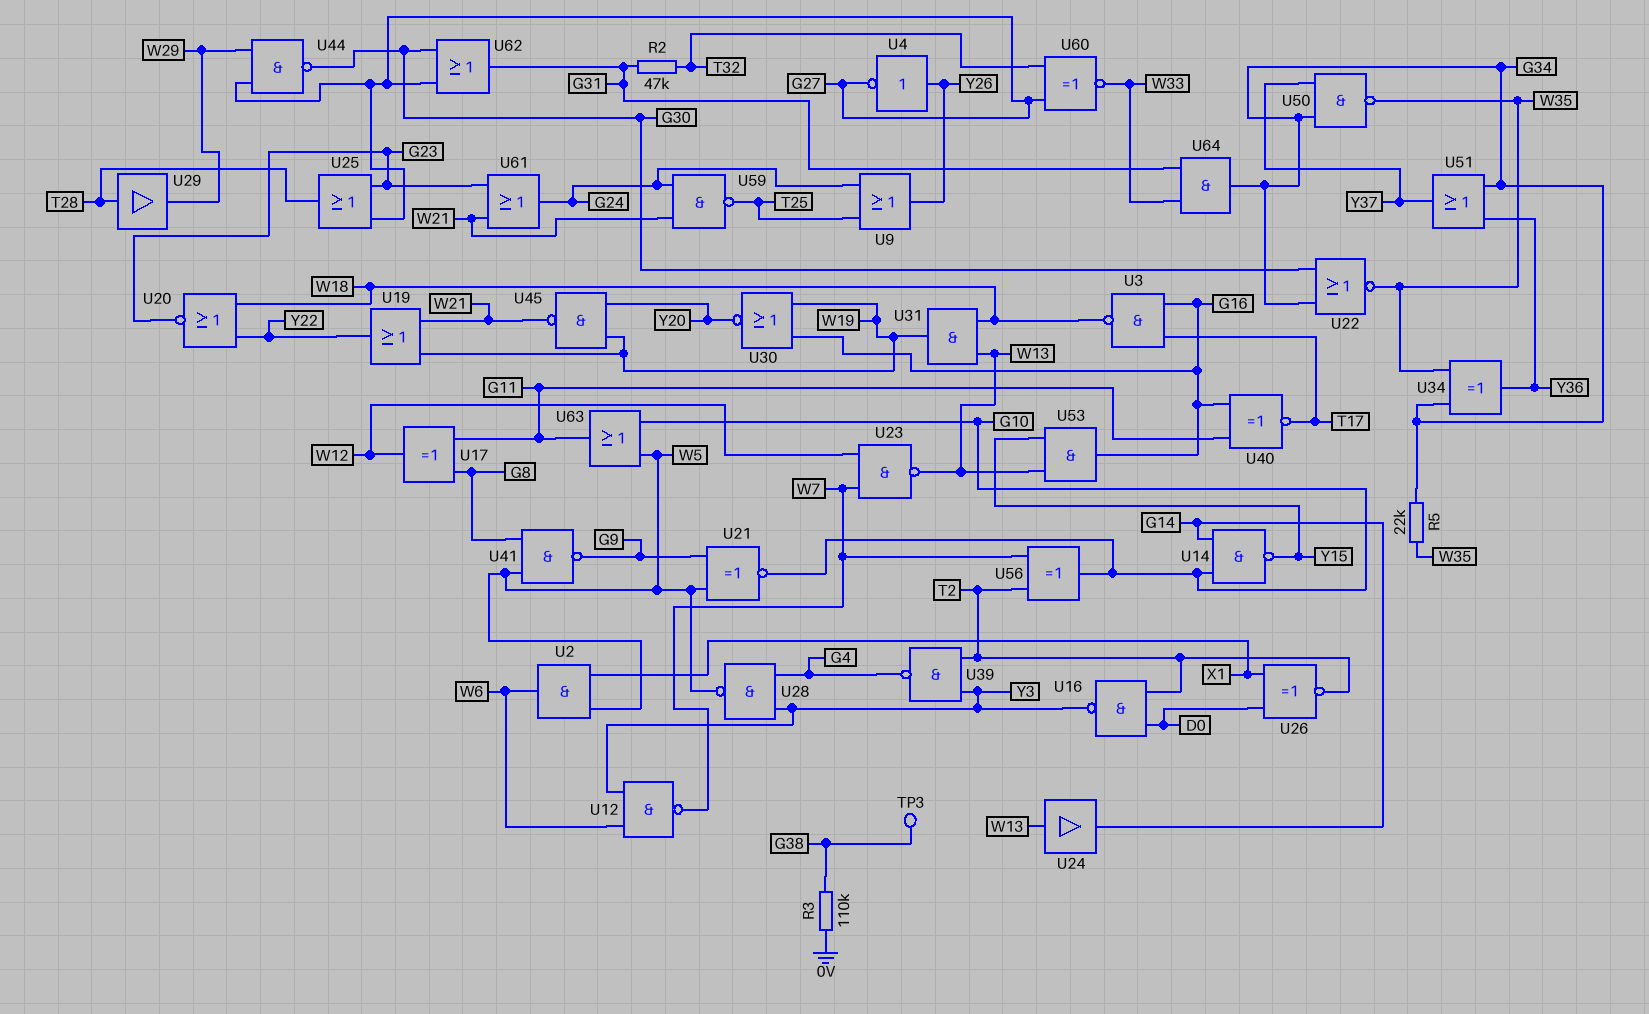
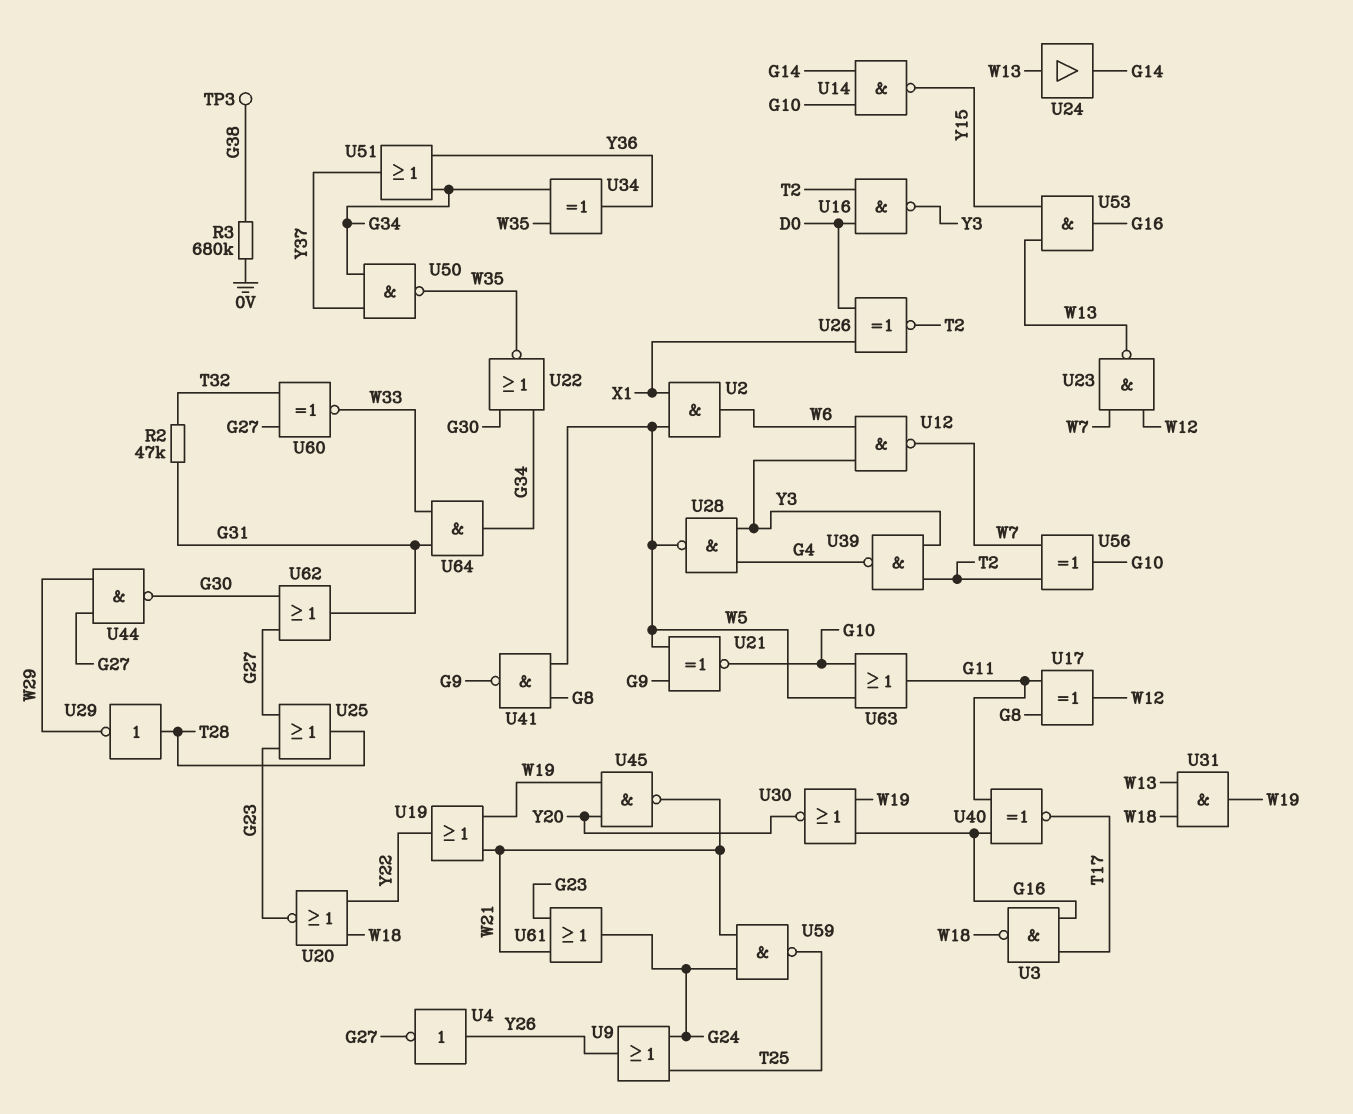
R3: 110k (0V, G38) -> 680k (0V, G38)
R5: 22k (G34, W35) -> none
U29: buffer (in T28, out W29) -> NOT (in T28, out W29)

